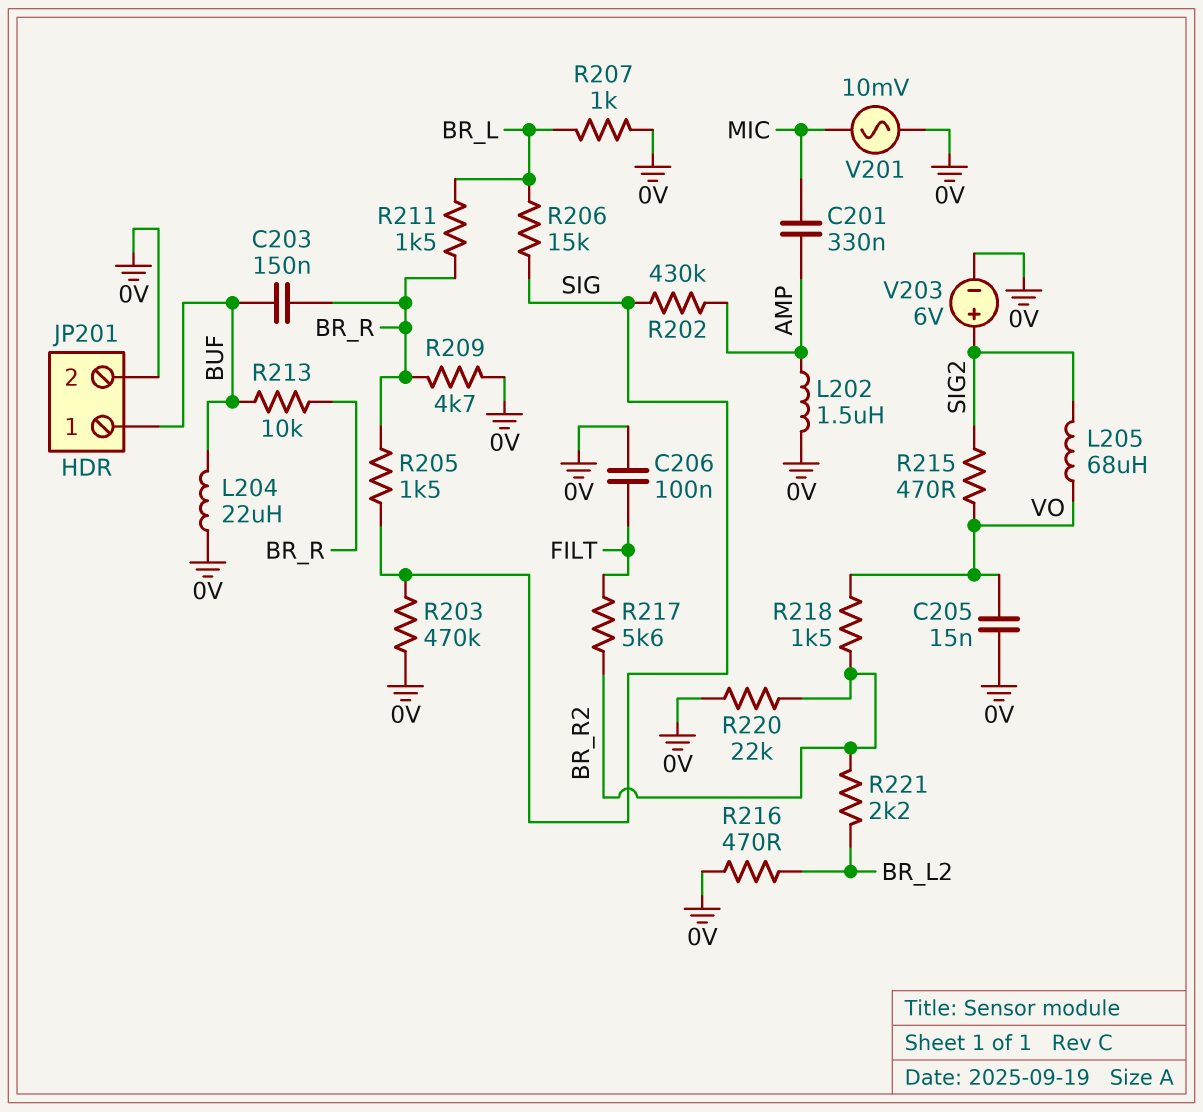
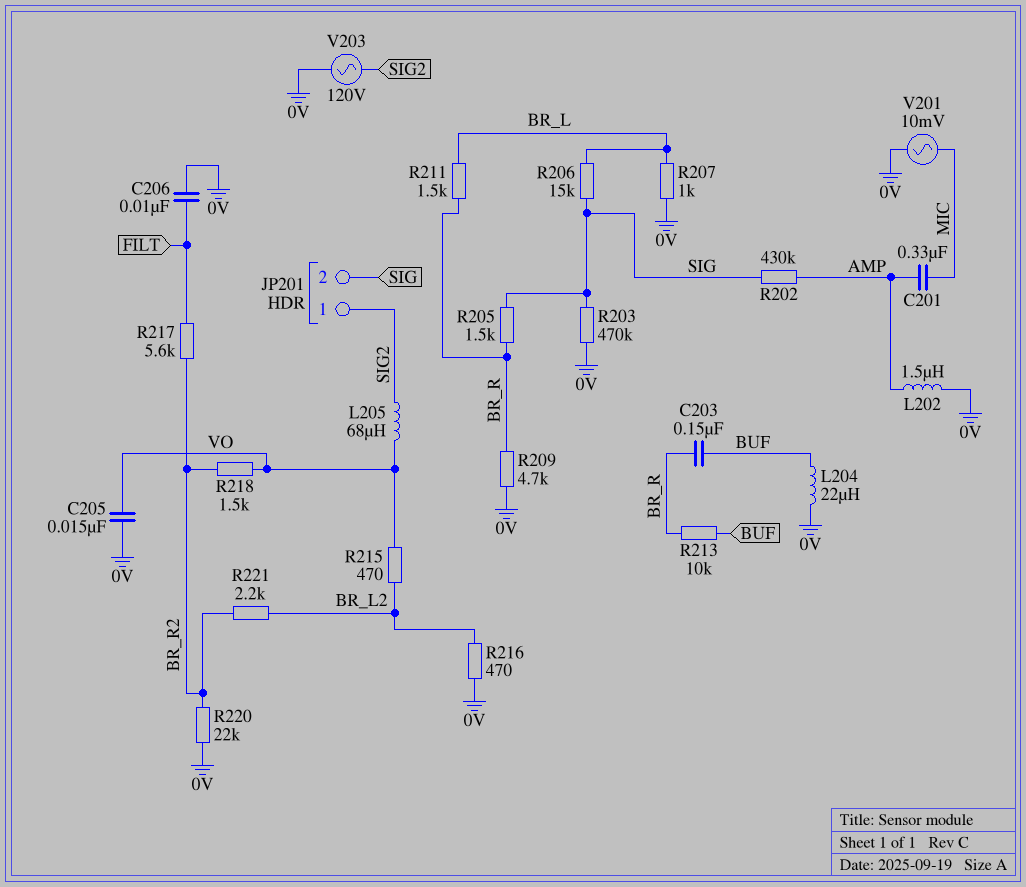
C206: 100nF (0V, FILT) -> 10nF (0V, FILT)
JP201 pin 1: BUF -> SIG2
JP201 pin 2: 0V -> SIG
R215: 470 (SIG2, VO) -> 470 (BR_L2, VO)
V203: 6V (plus SIG2, minus 0V) -> AC 120V (0V, SIG2)

